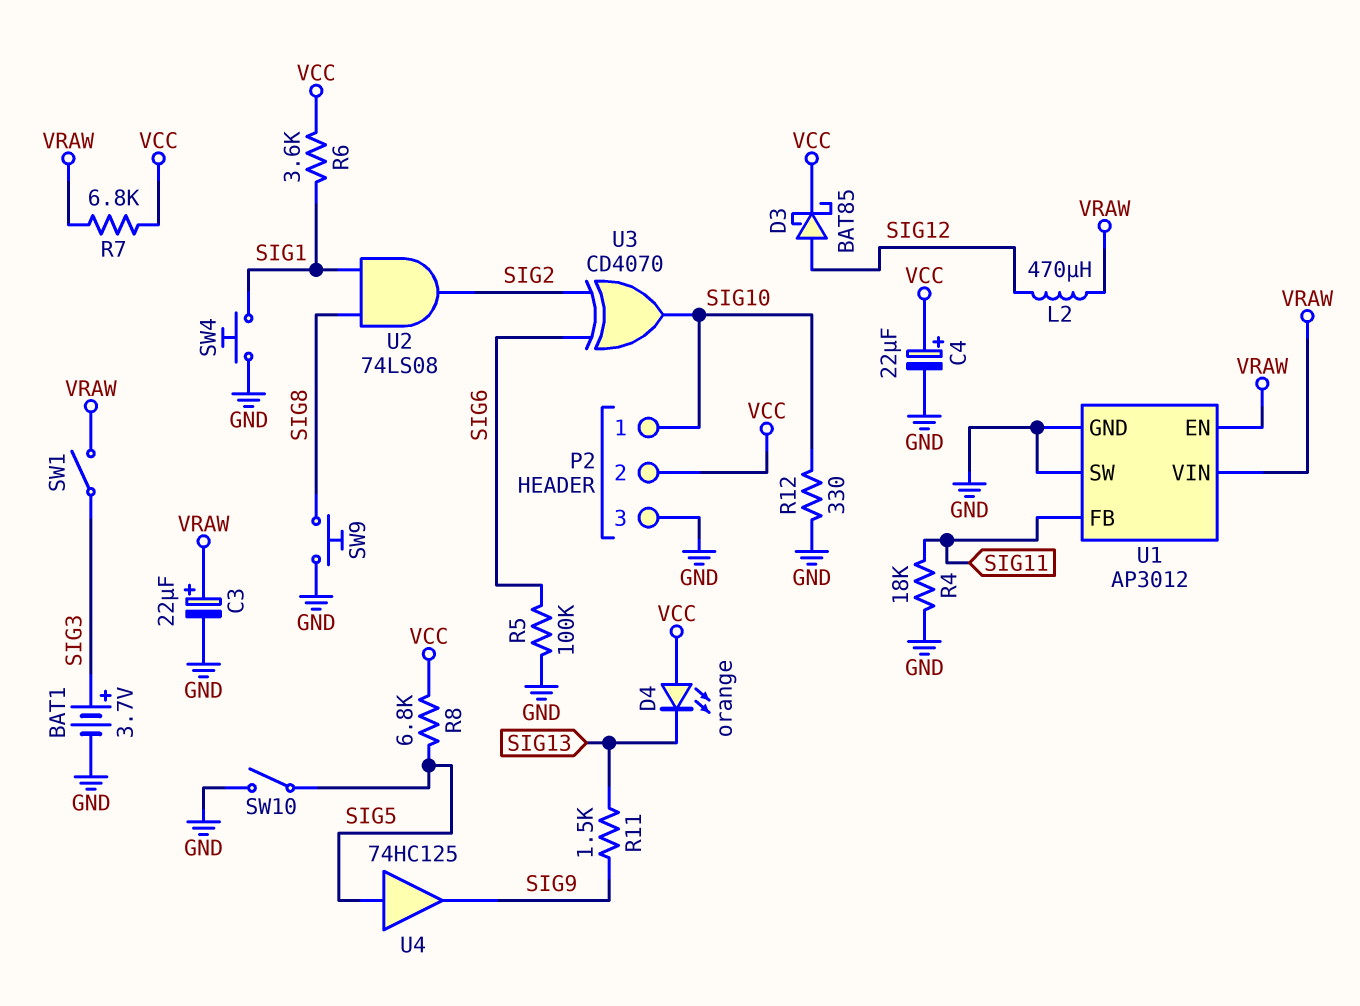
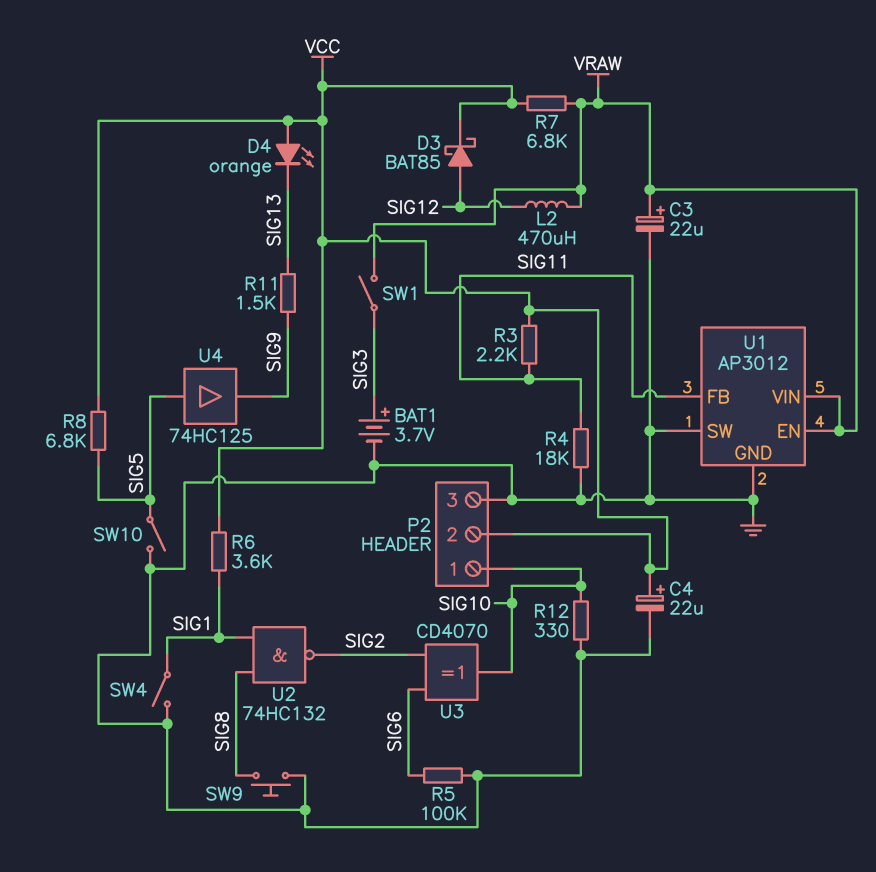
R3: none -> 2.2k (SIG11, VCC)
SW4: button (GND, SIG1) -> switch (GND, SIG1)
U2: AND 74LS08 (in SIG1, in SIG8, out SIG2) -> NAND 74HC132 (in SIG1, in SIG8, out SIG2)

